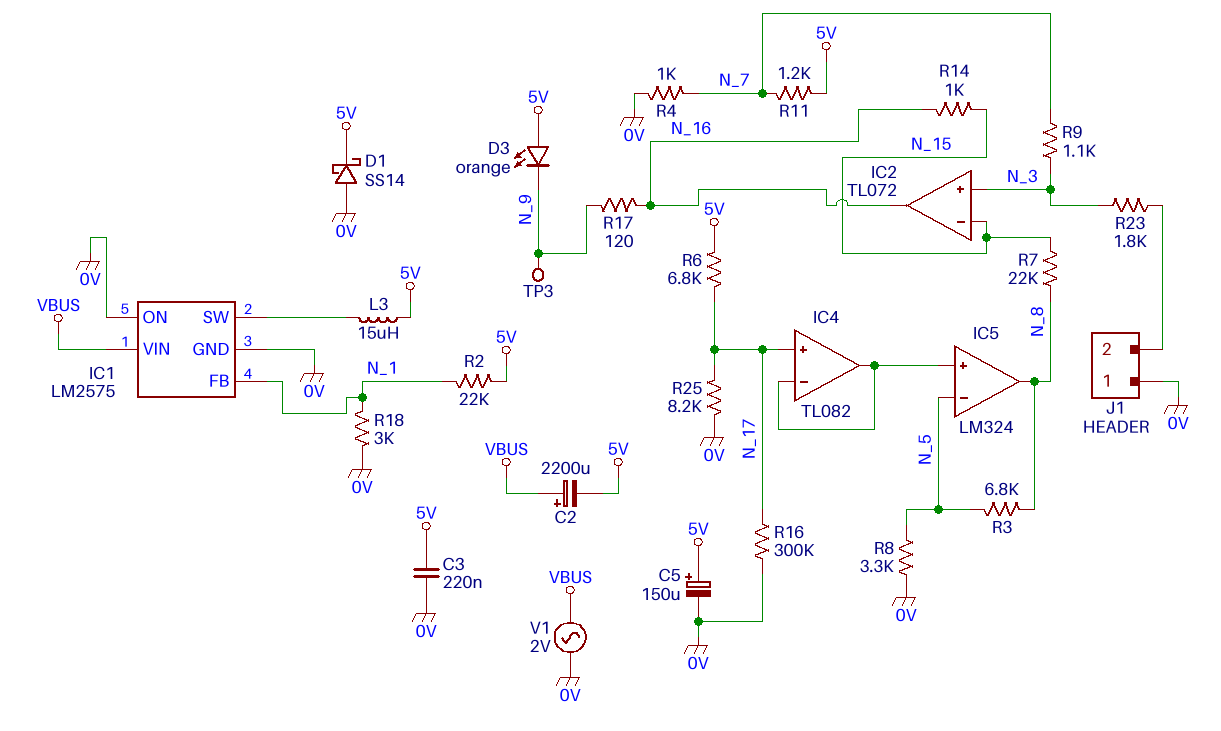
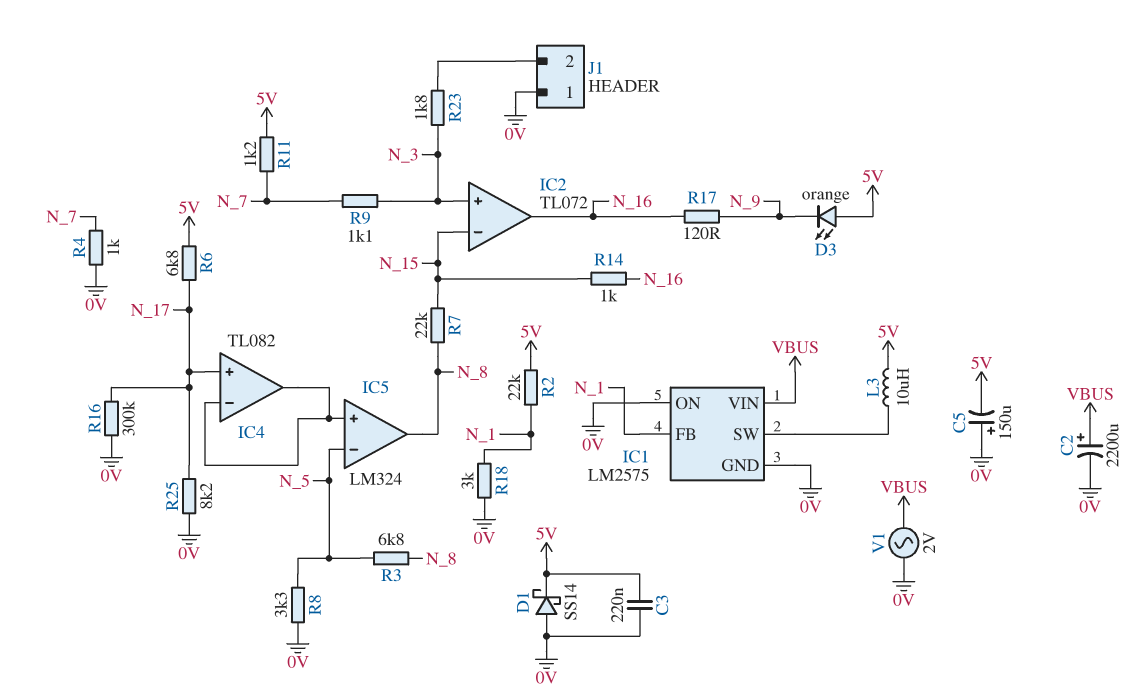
C2: 2200uF (plus VBUS, minus 5V) -> 2200uF (plus VBUS, minus 0V)
C5: 150uF (plus 5V, minus 0V) -> 150uF (plus 0V, minus 5V)
L3: 15uH (5V, IC1/SW) -> 10uH (5V, IC1/SW)
TP3: test point (N_9) -> none

